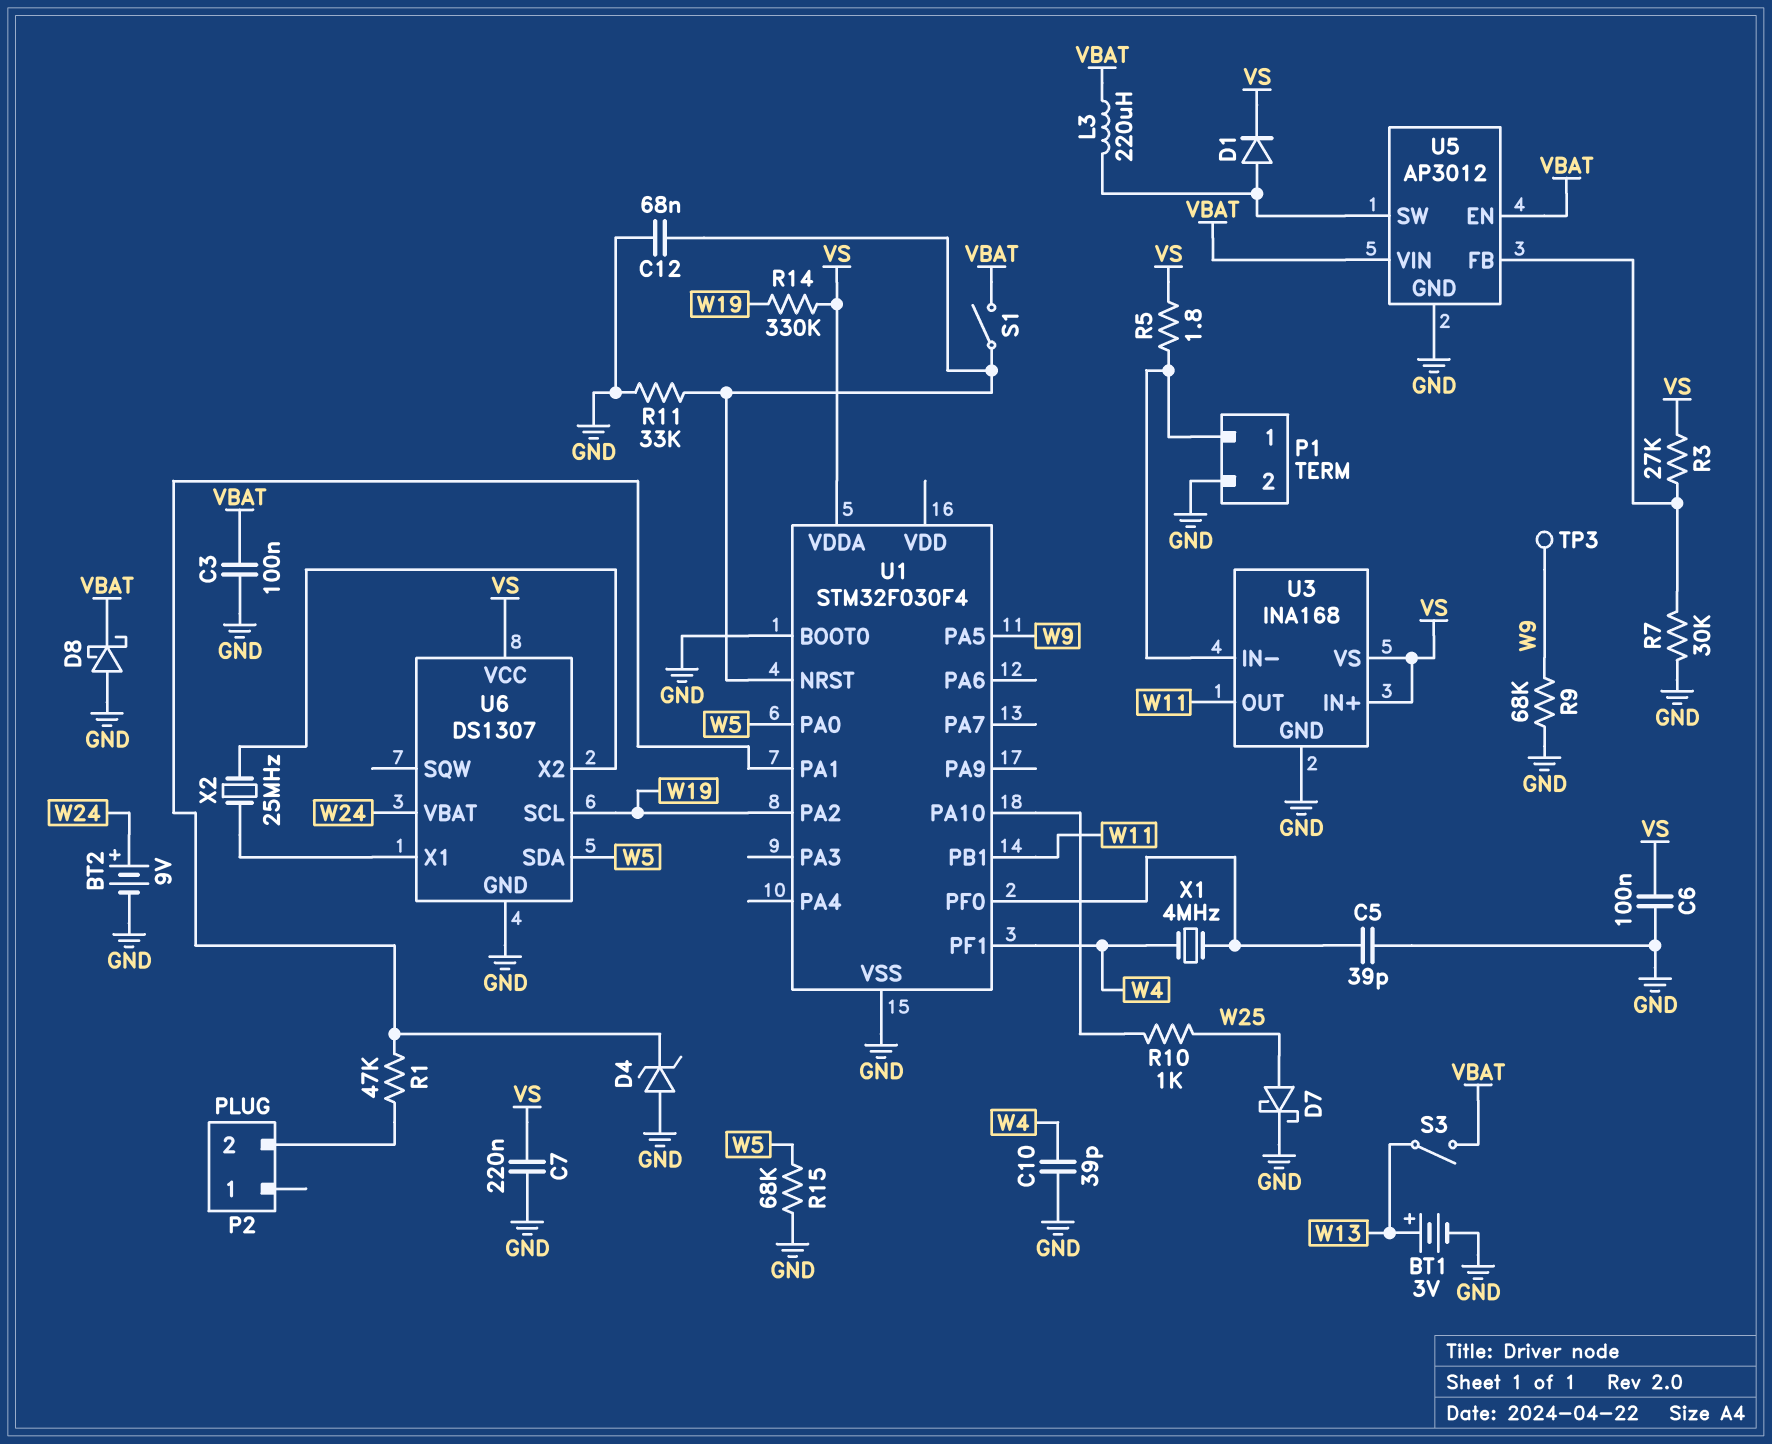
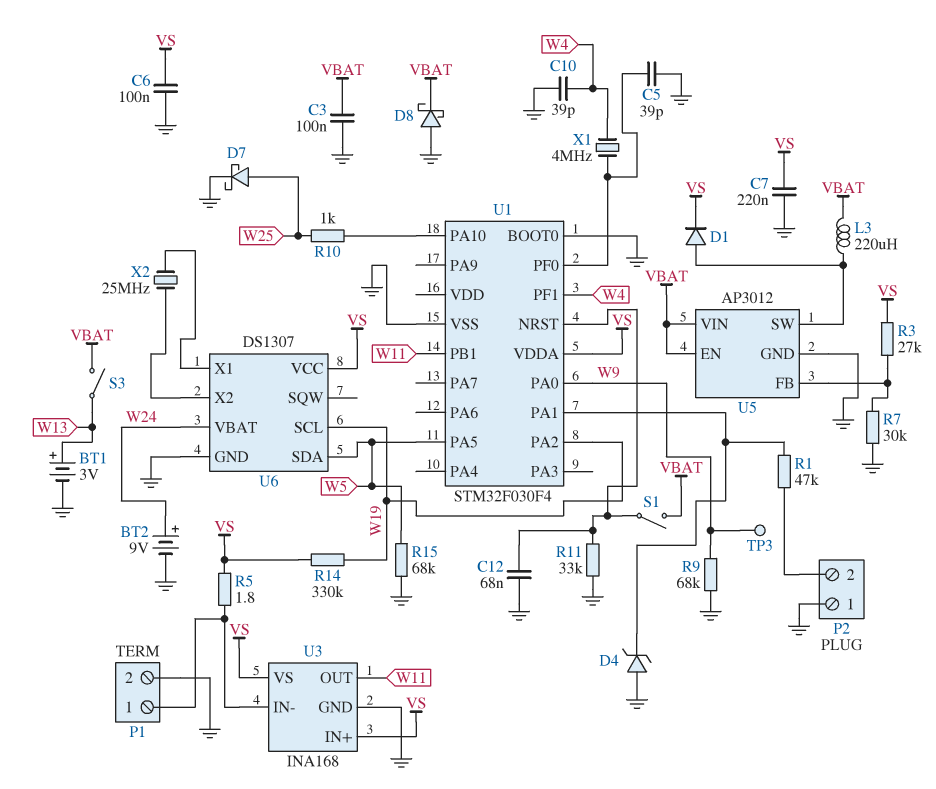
P2 pin 1: none -> GND
U1 pin PA0: W5 -> W9
U1 pin PA5: W9 -> W5

